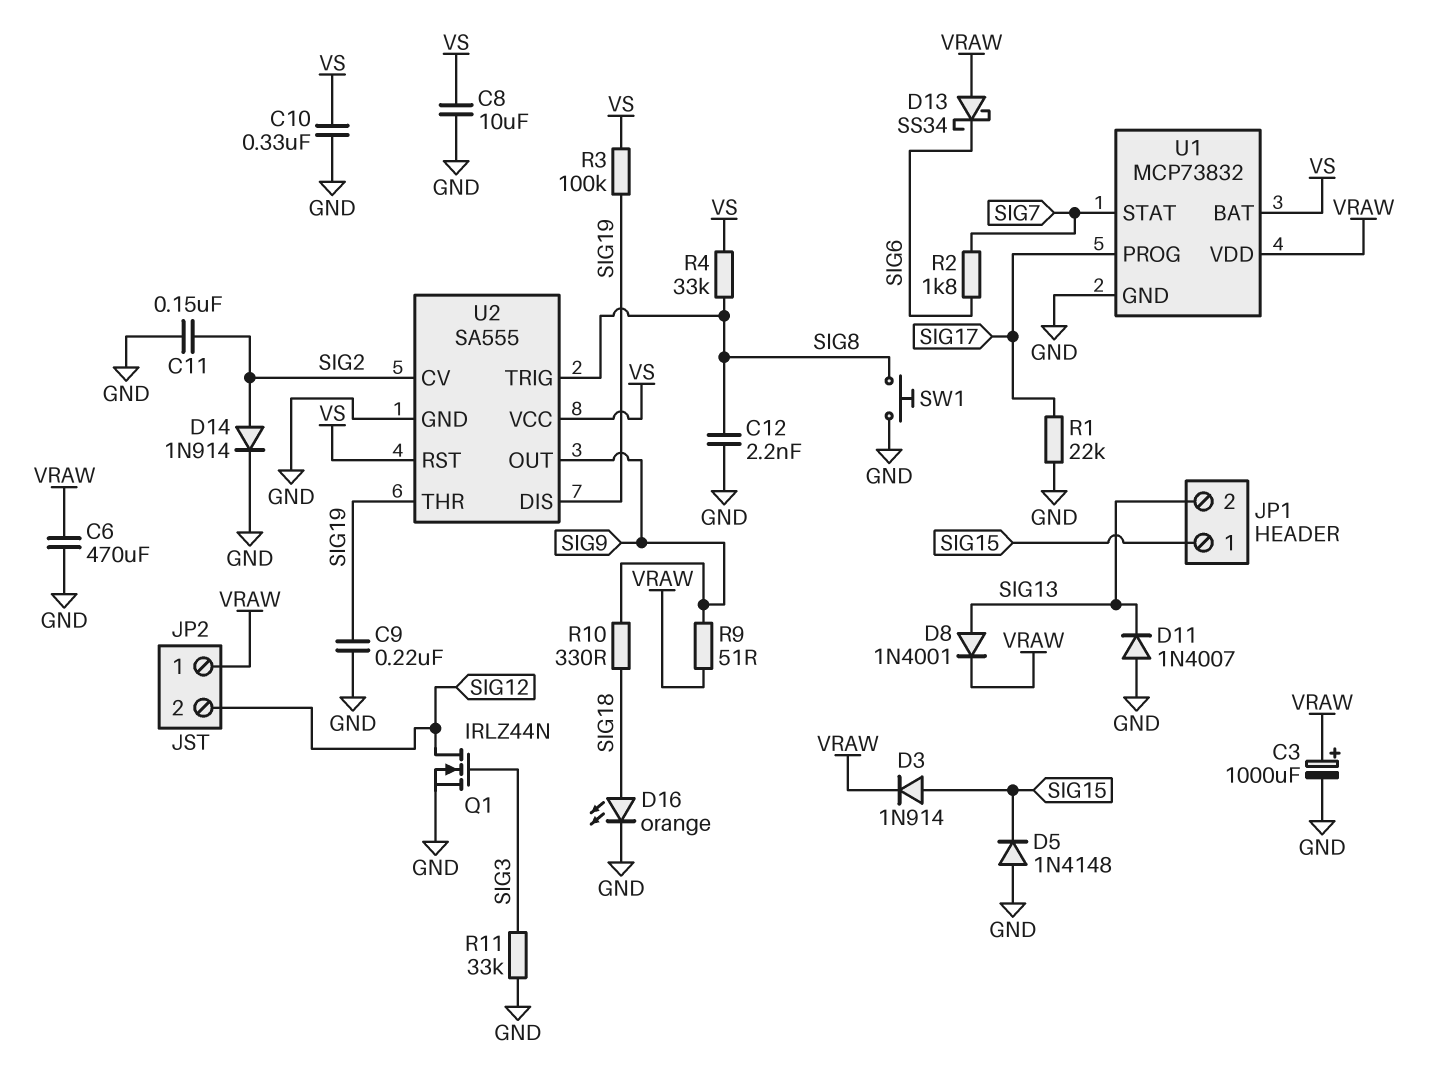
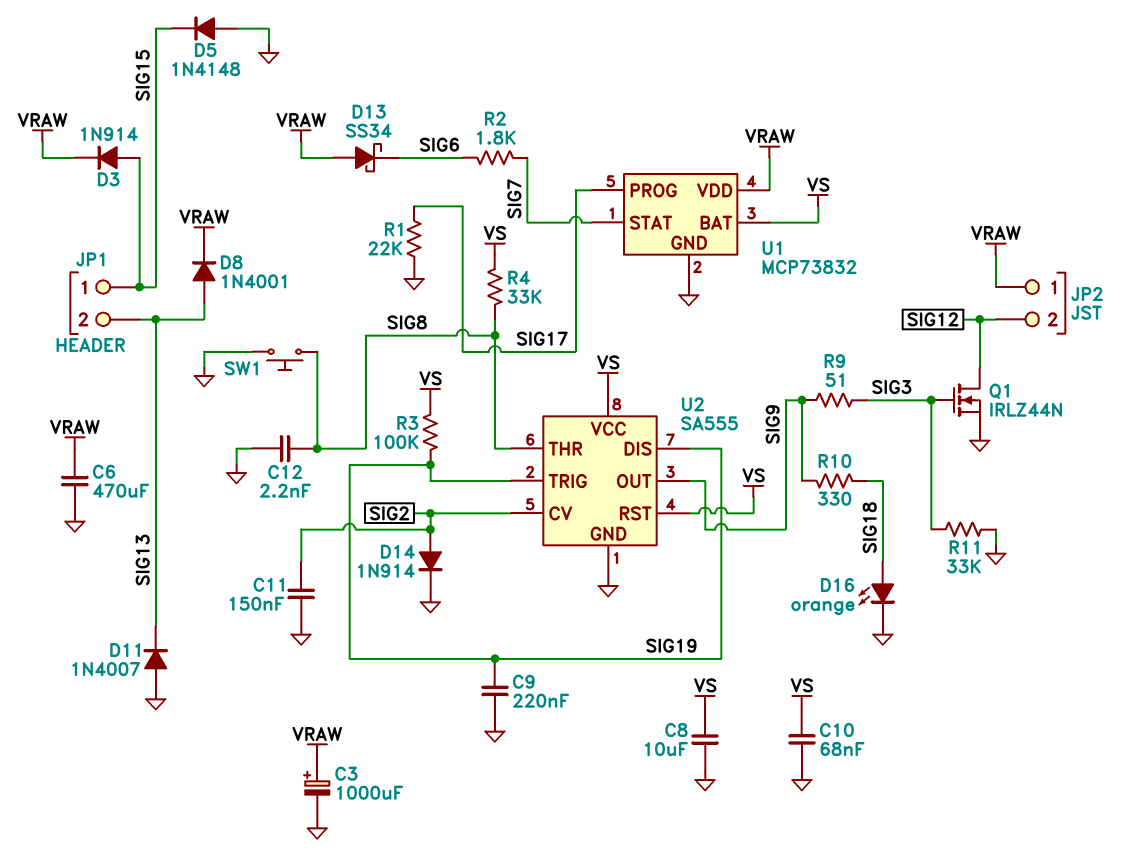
C10: 330nF (GND, VS) -> 68nF (GND, VS)
R9: 51 (SIG9, VRAW) -> 51 (SIG3, SIG9)
U2 pin THR: SIG19 -> SIG8
U2 pin TRIG: SIG8 -> SIG19

